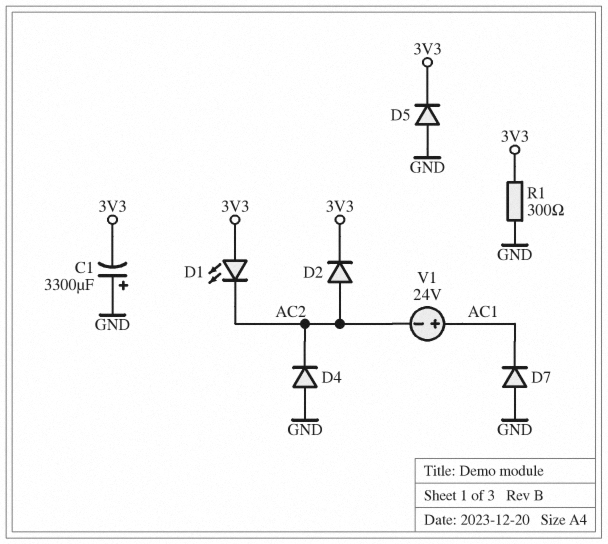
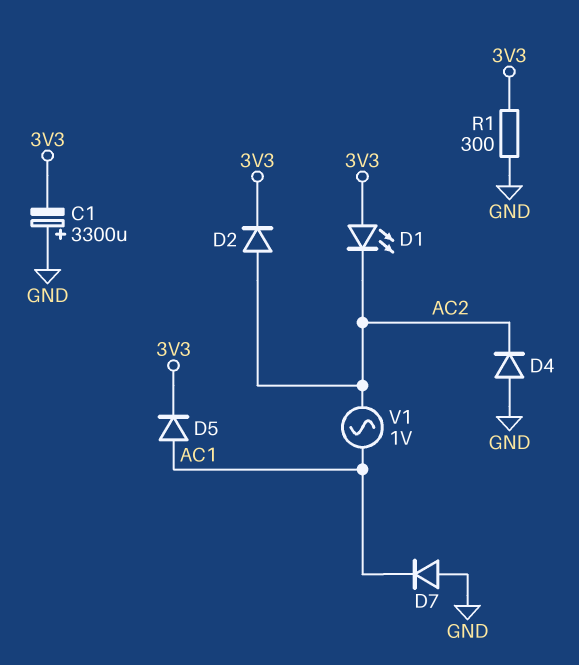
D5: diode (A GND, K 3V3) -> diode (A AC1, K 3V3)
V1: 24V (plus AC1, minus AC2) -> AC 1V (AC1, AC2)

